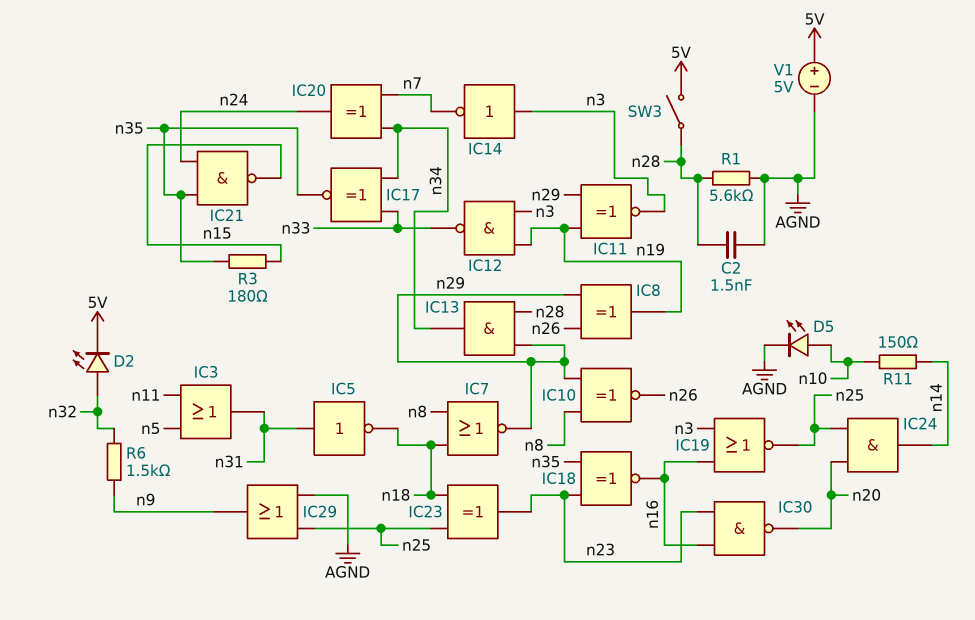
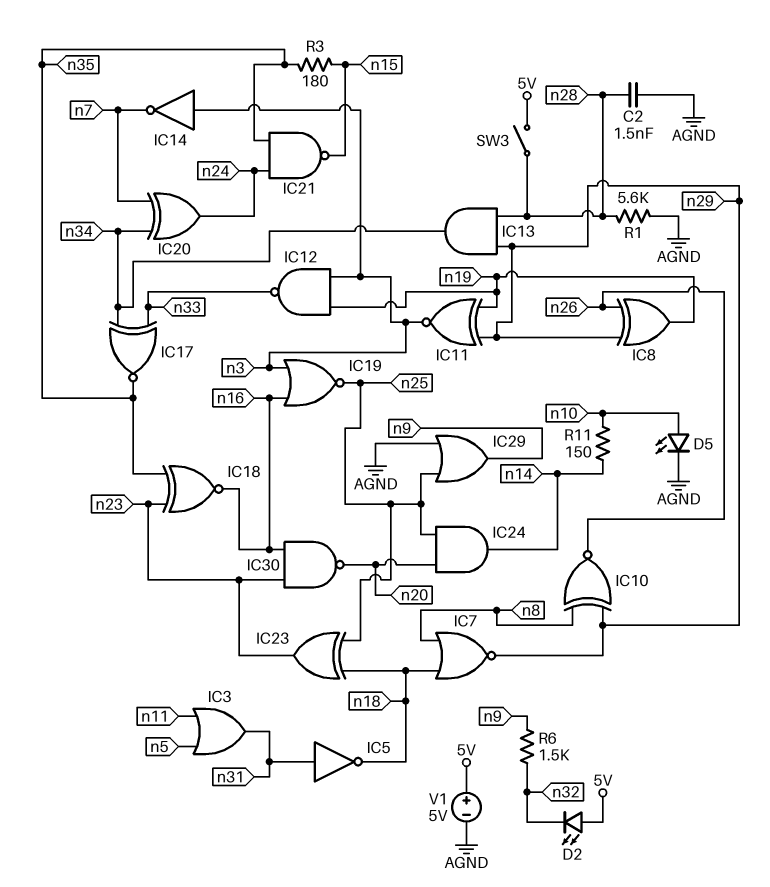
D2: LED (A n32, K 5V) -> LED (A 5V, K n32)

